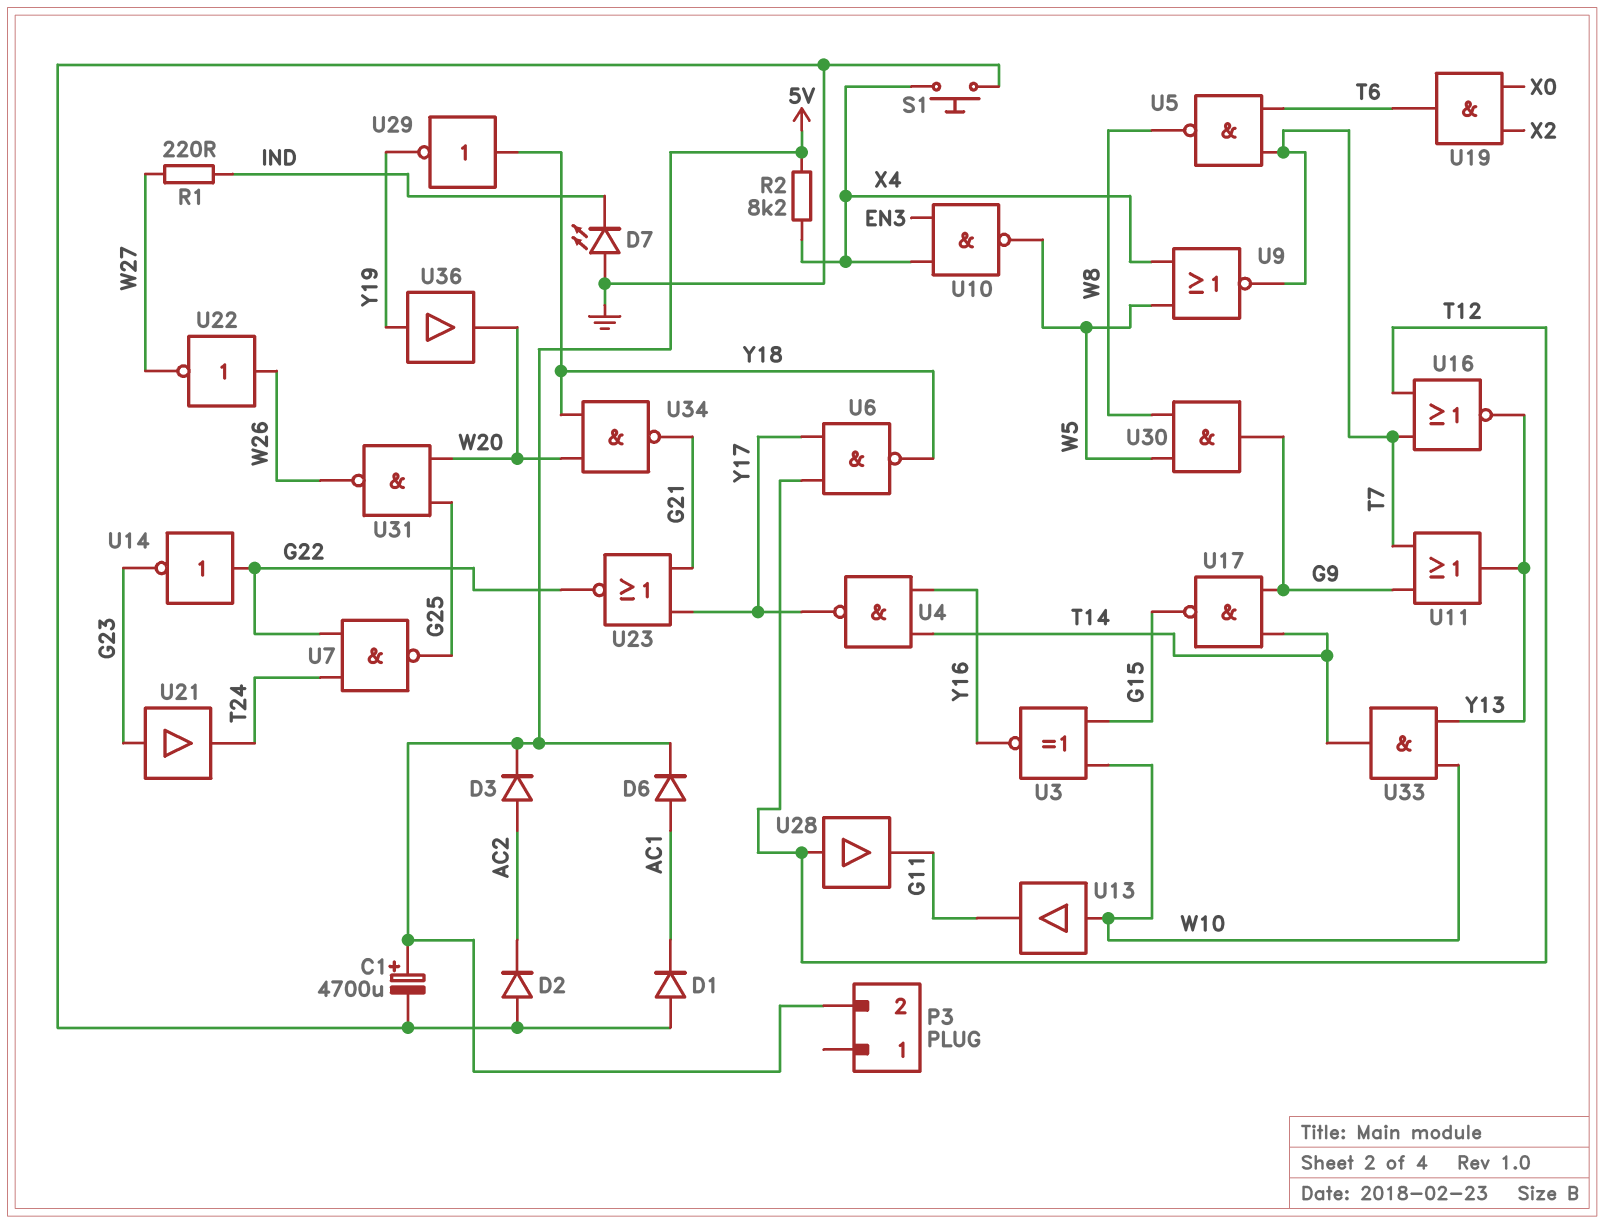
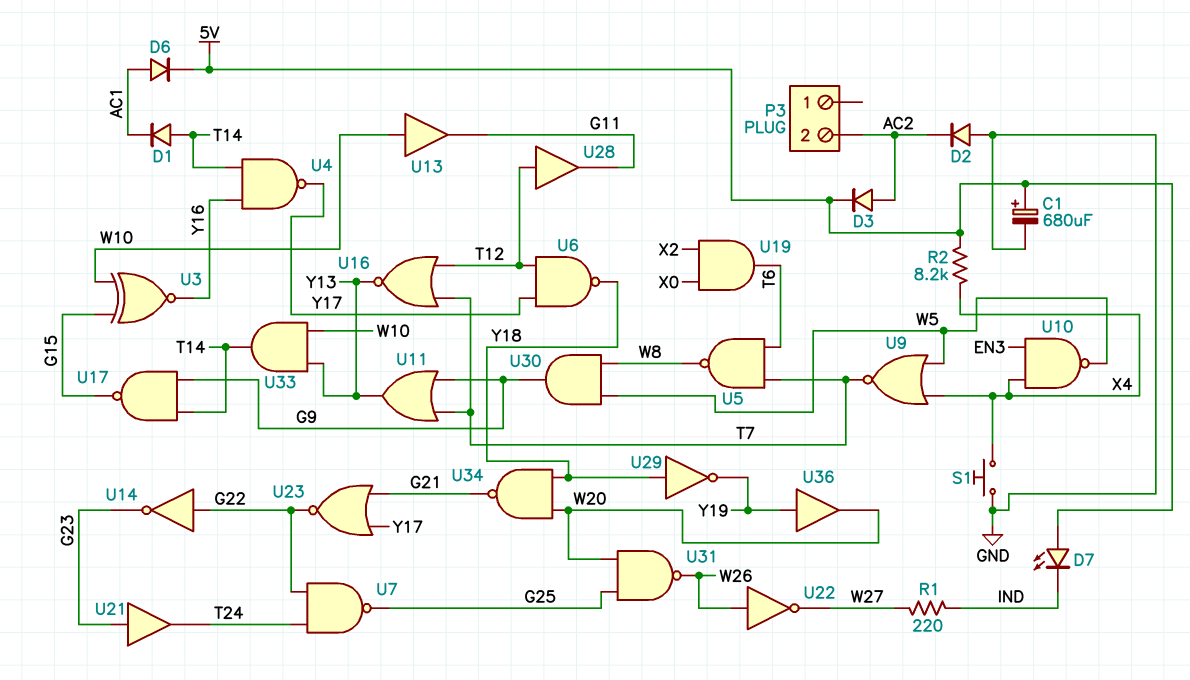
C1: 4700uF (plus 5V, minus GND) -> 680uF (plus 5V, minus GND)
D1: diode (A GND, K AC1) -> diode (A T14, K AC1)
D7: LED (A GND, K IND) -> LED (A 5V, K IND)
P3 pin 2: 5V -> AC2

